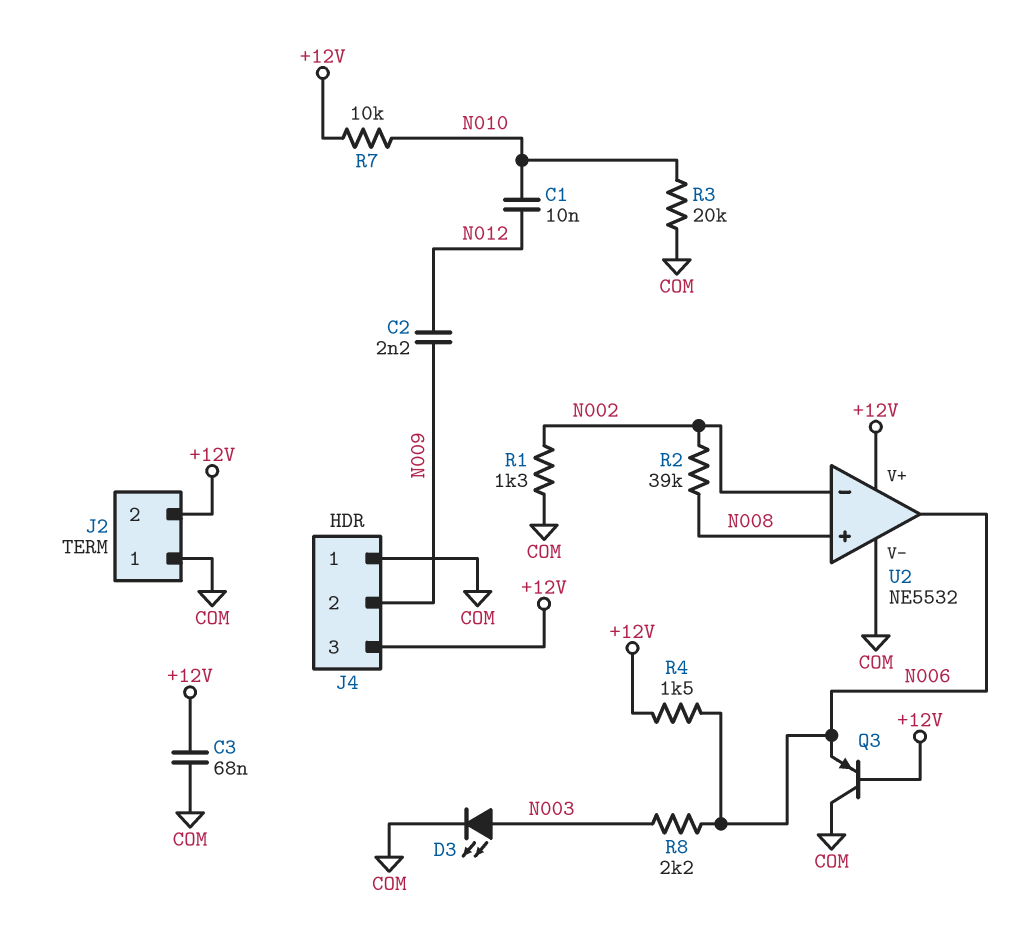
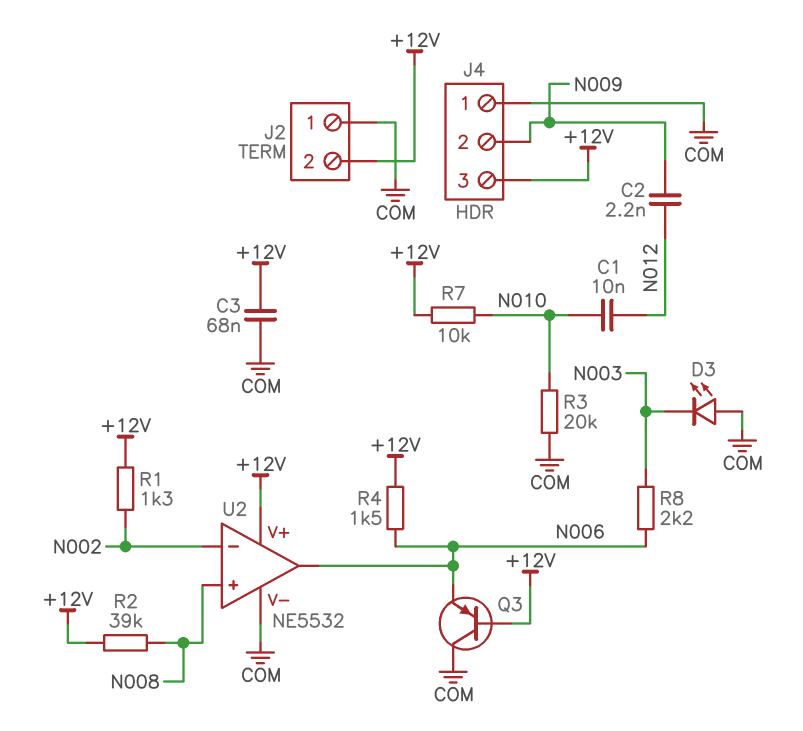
D3: LED (A N003, K COM) -> LED (A COM, K N003)
R1: 1.3k (COM, N002) -> 1.3k (+12V, N002)
R2: 39k (N002, N008) -> 39k (+12V, N008)

